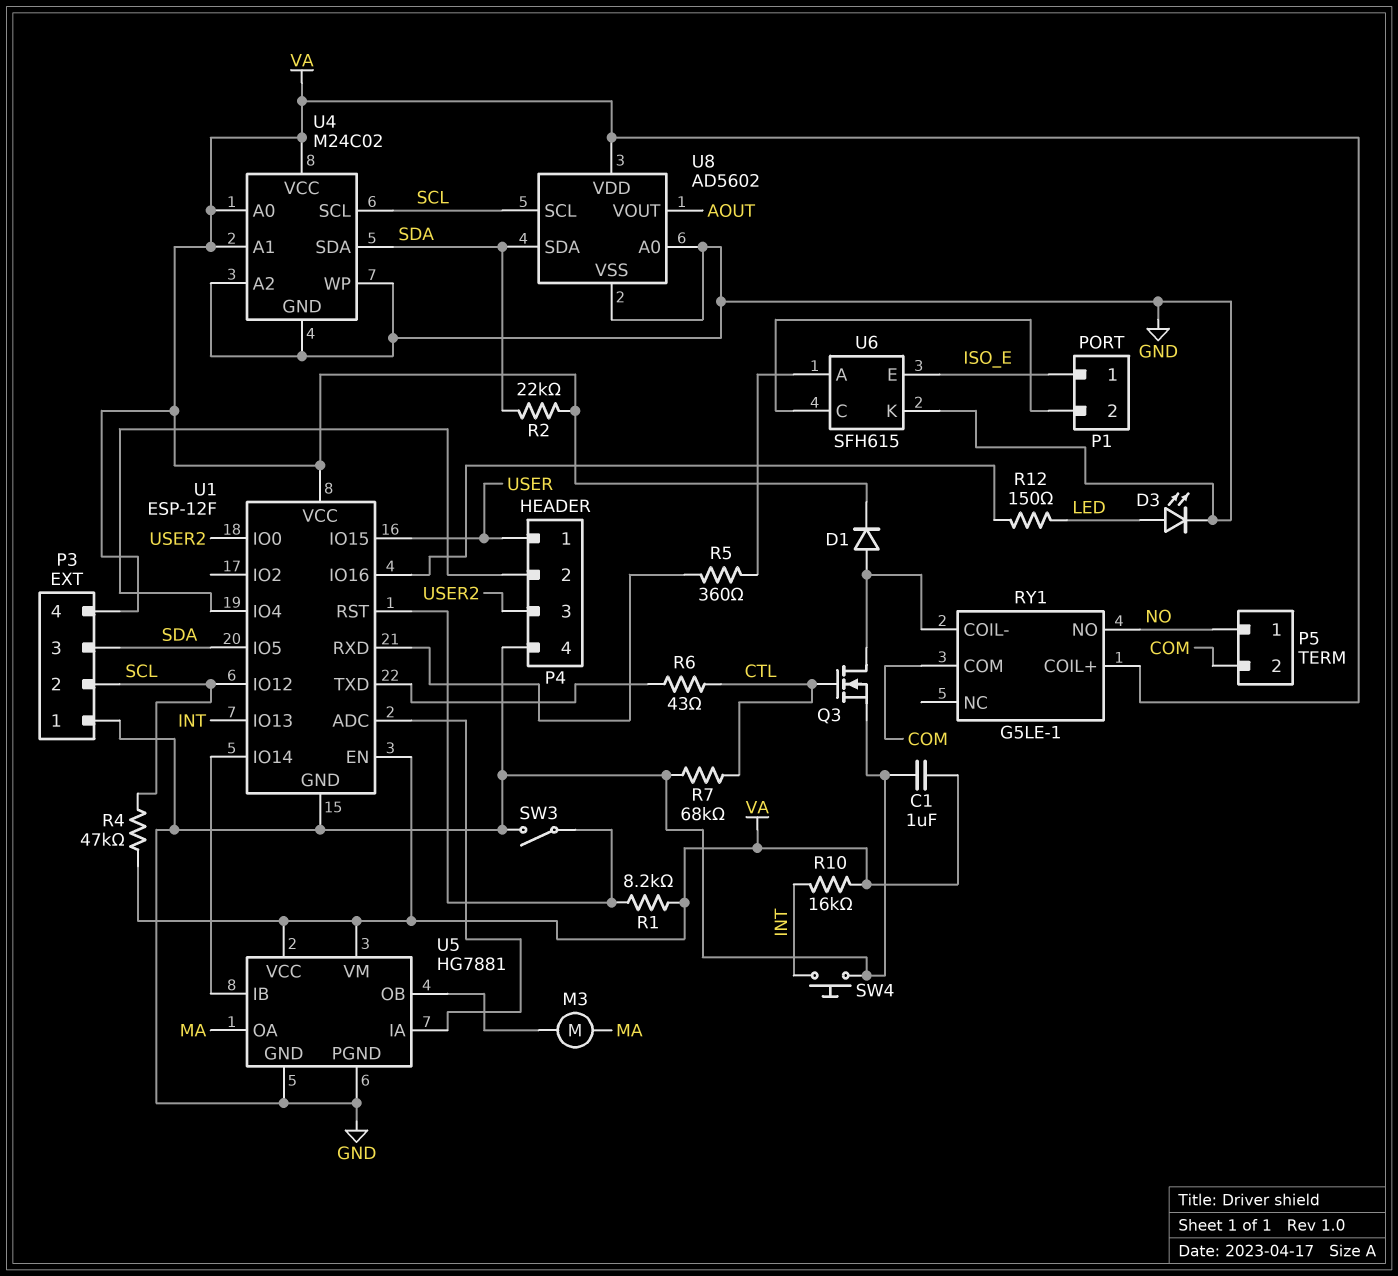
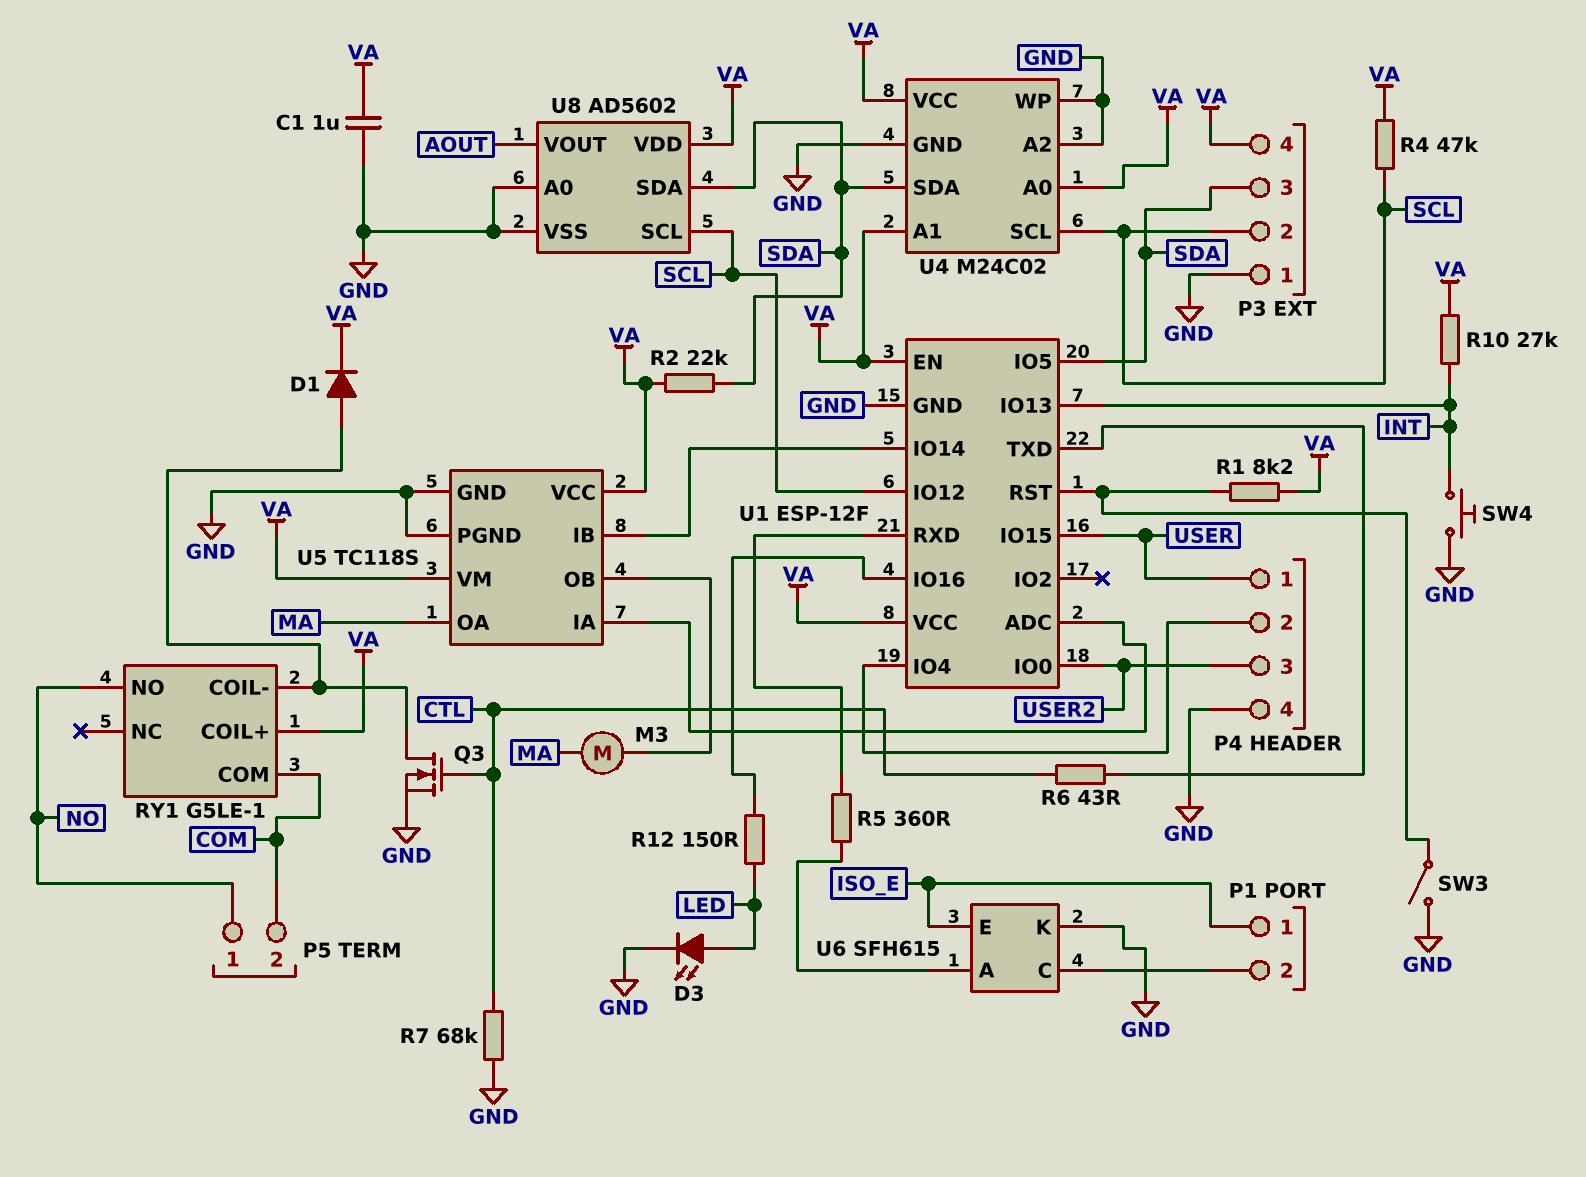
R10: 16k (INT, VA) -> 27k (INT, VA)
U5: HG7881 -> TC118S

